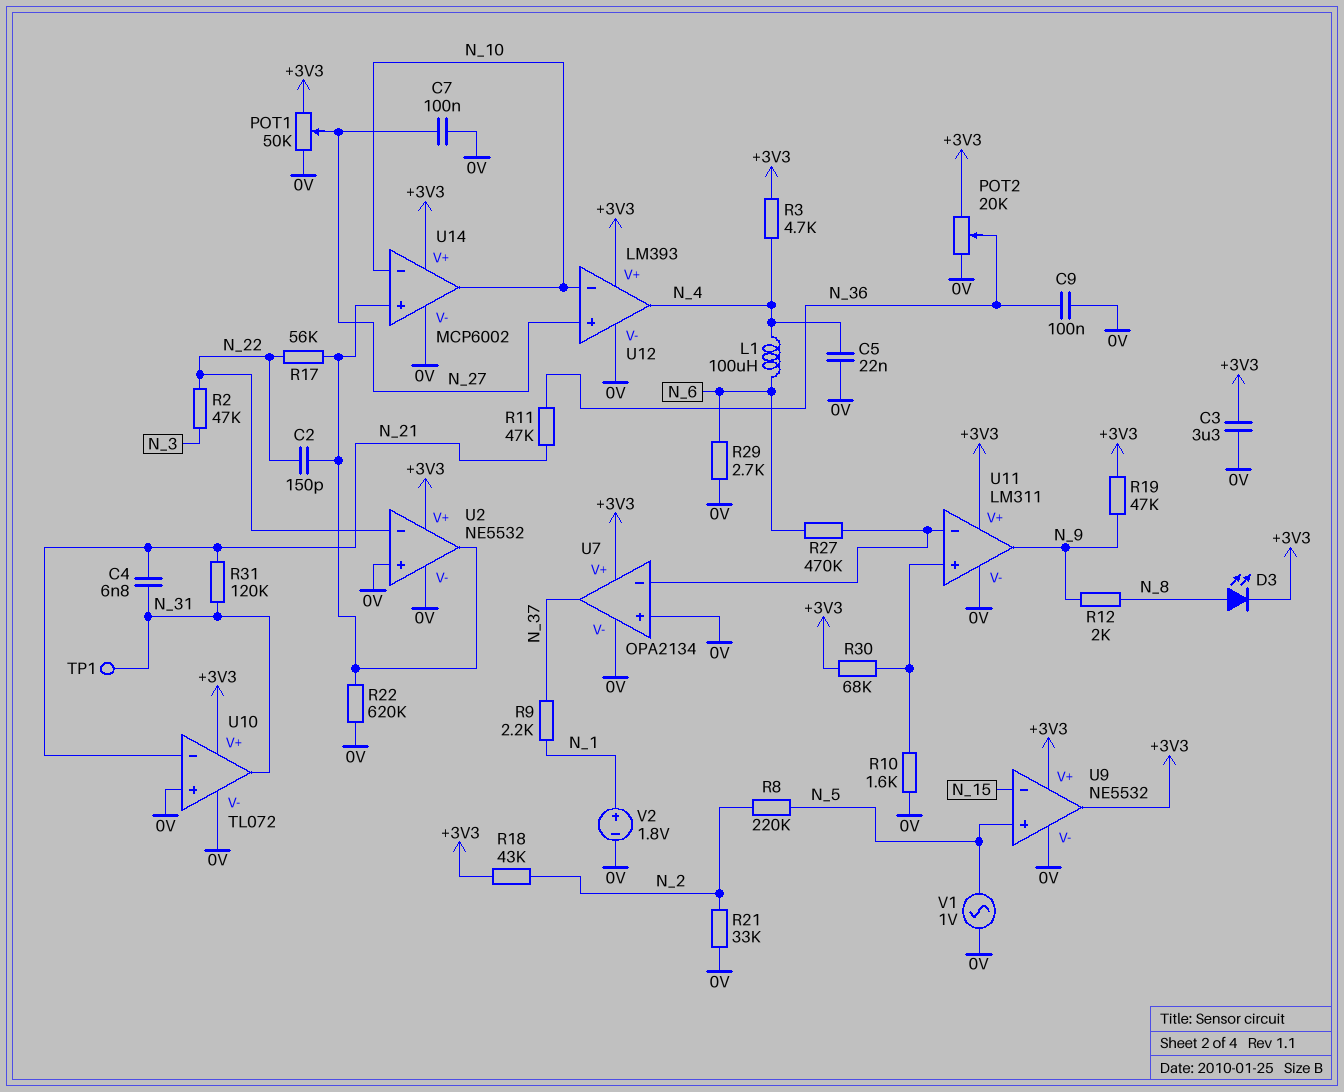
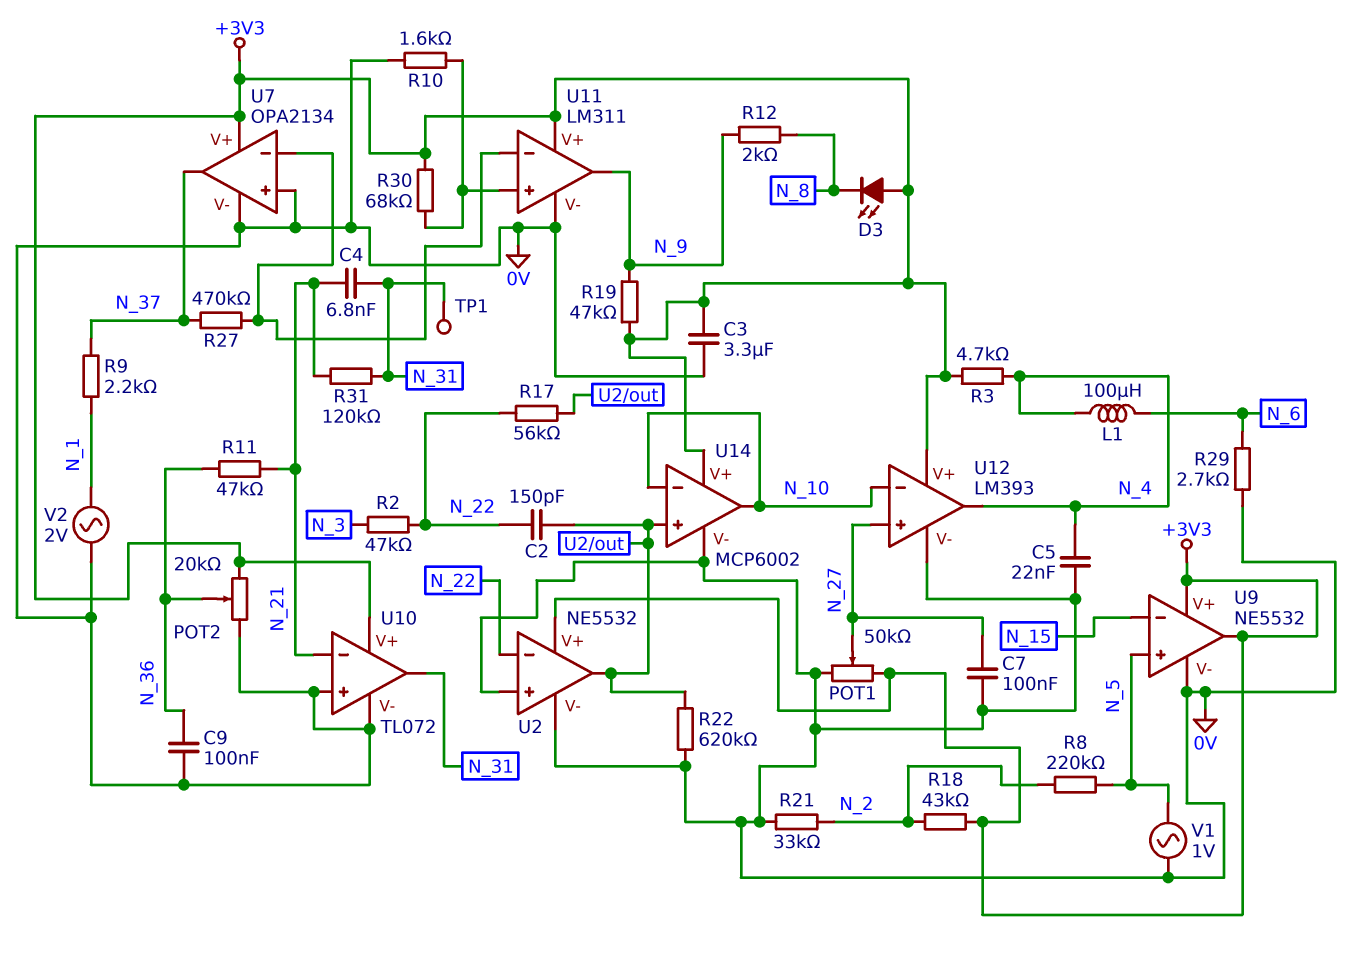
D3: LED (A N_8, K +3V3) -> LED (A +3V3, K N_8)
R27: 470k (N_6, U7/in-) -> 470k (N_37, U7/in-)
V2: 1.8V (plus N_1, minus 0V) -> AC 2V (0V, N_1)

